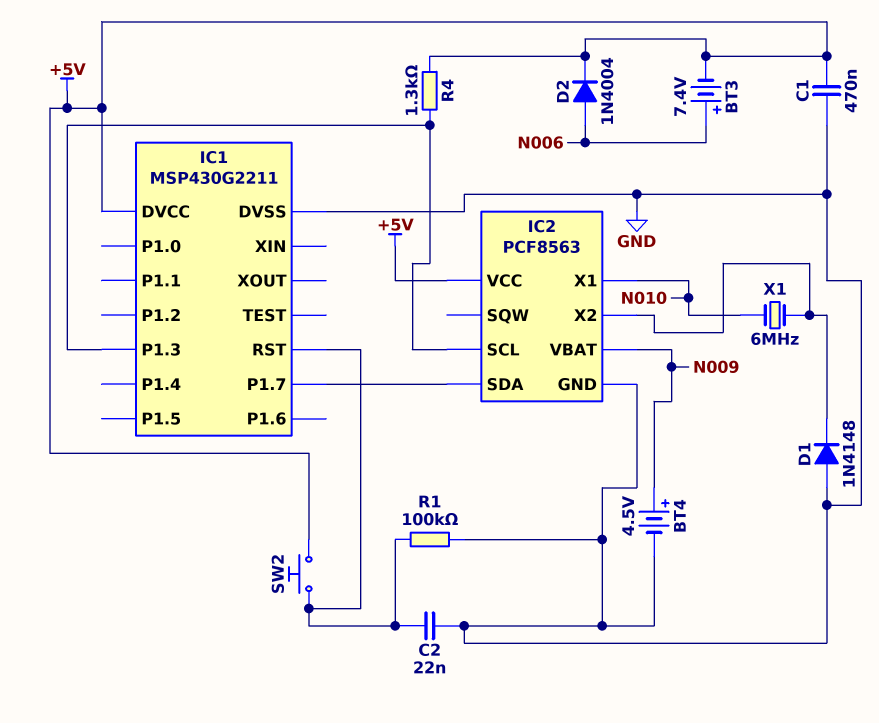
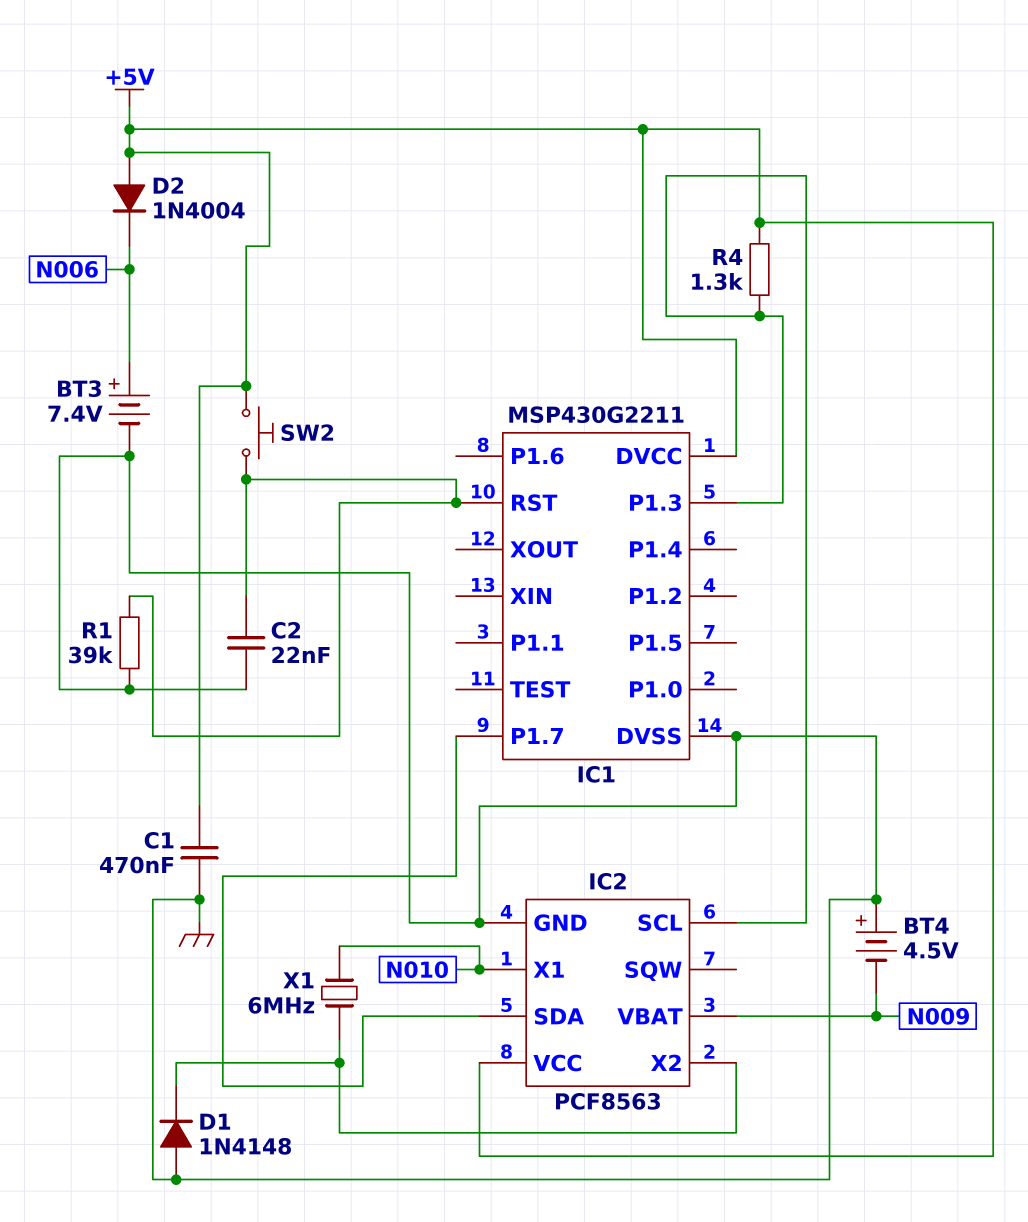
BT3: 7.4V (plus N006, minus +5V) -> 7.4V (plus N006, minus GND)
BT4: 4.5V (plus N009, minus GND) -> 4.5V (plus GND, minus N009)
D2: diode 1N4004 (A N006, K +5V) -> diode 1N4004 (A +5V, K N006)
R1: 100k (GND, IC1/RST) -> 39k (GND, IC1/RST)

